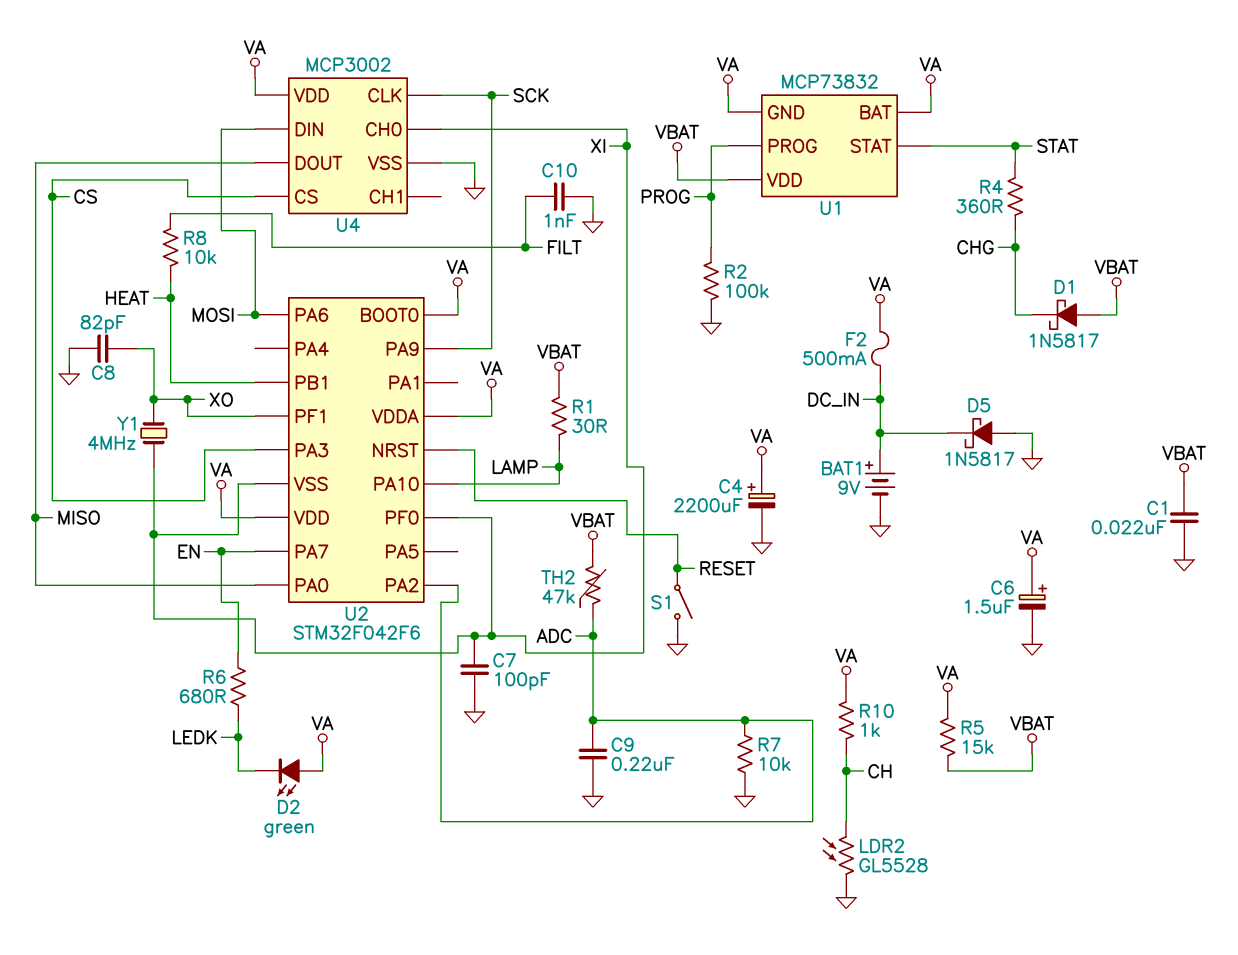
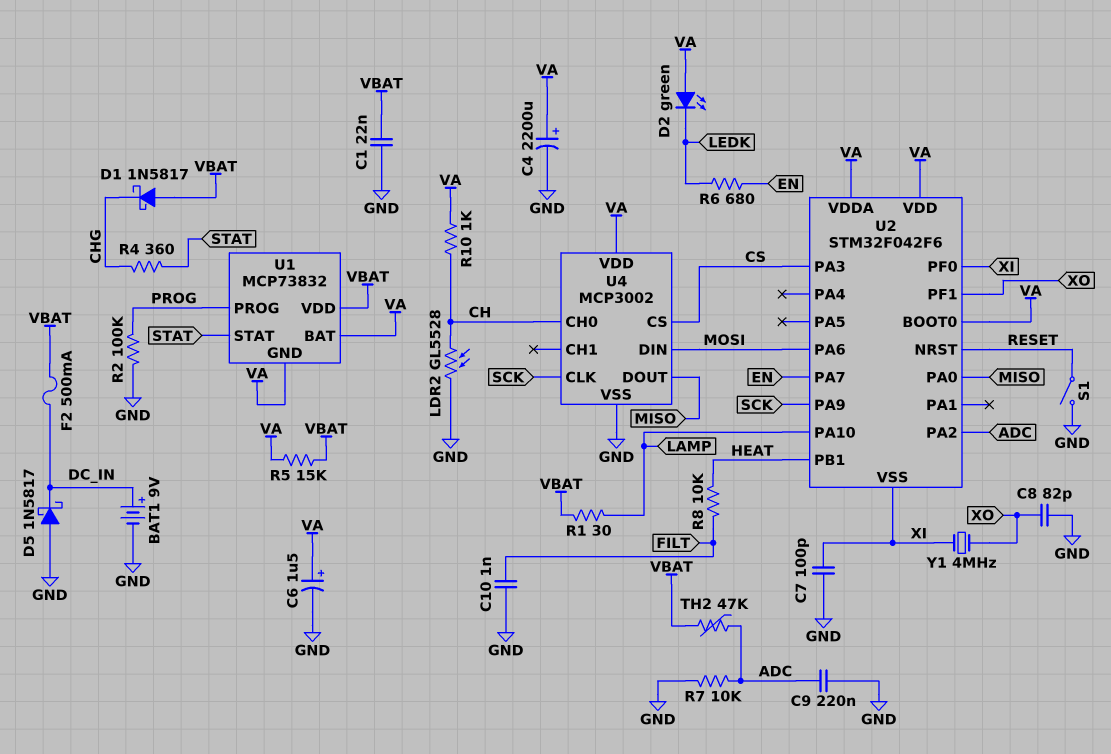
F2: 500mA (DC_IN, VA) -> 500mA (DC_IN, VBAT)
U4 pin CH0: XI -> CH

